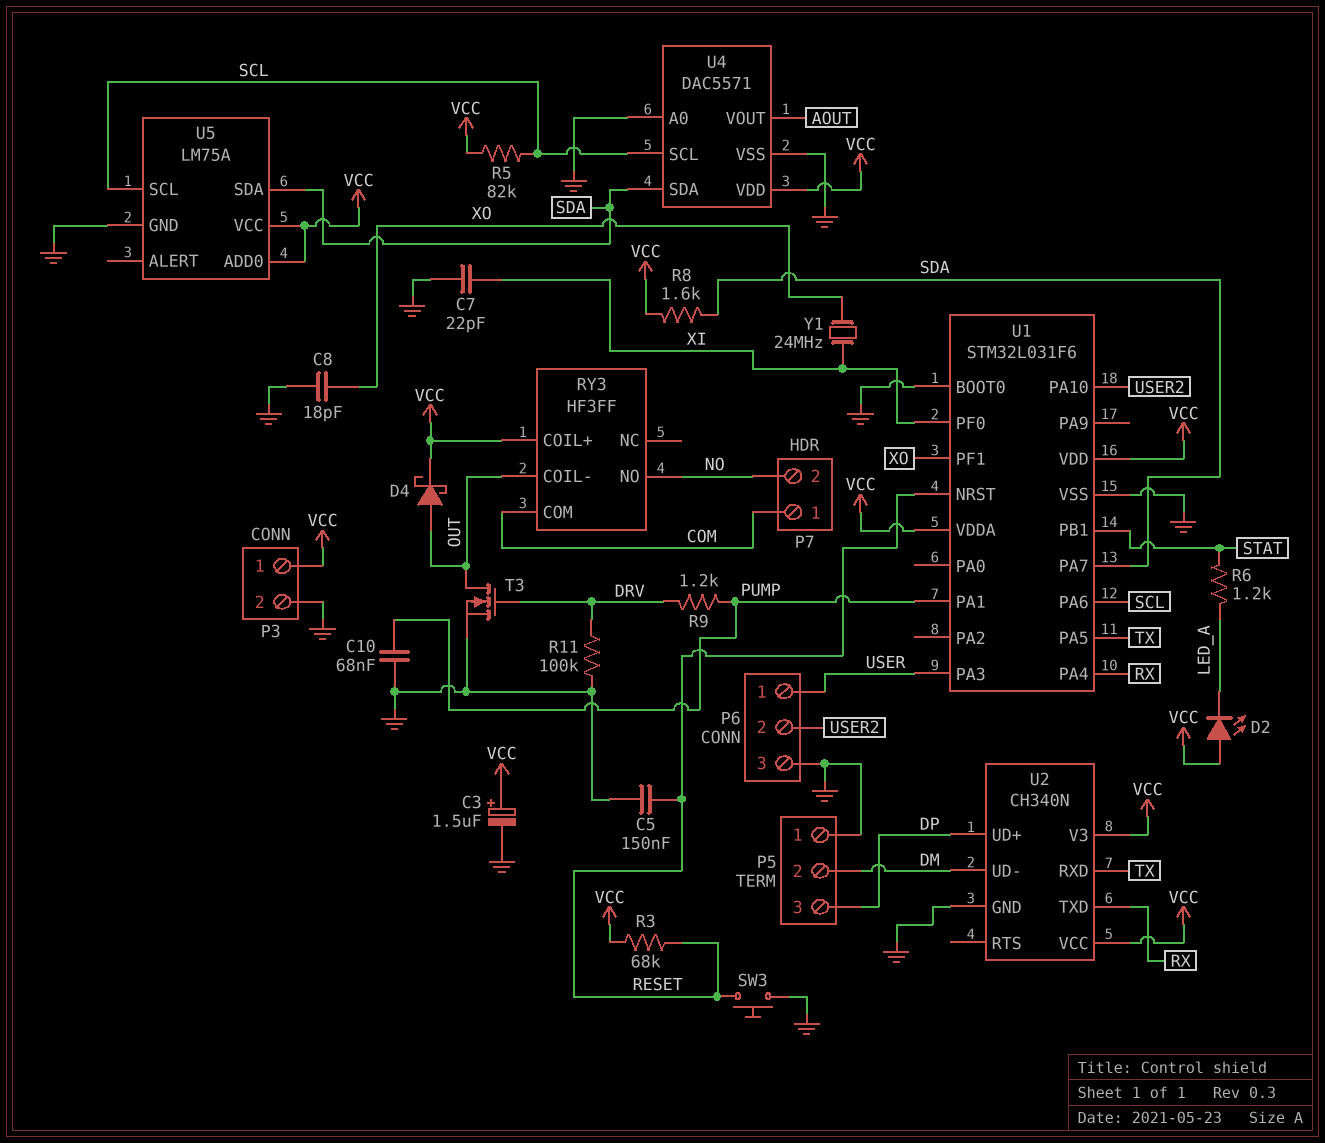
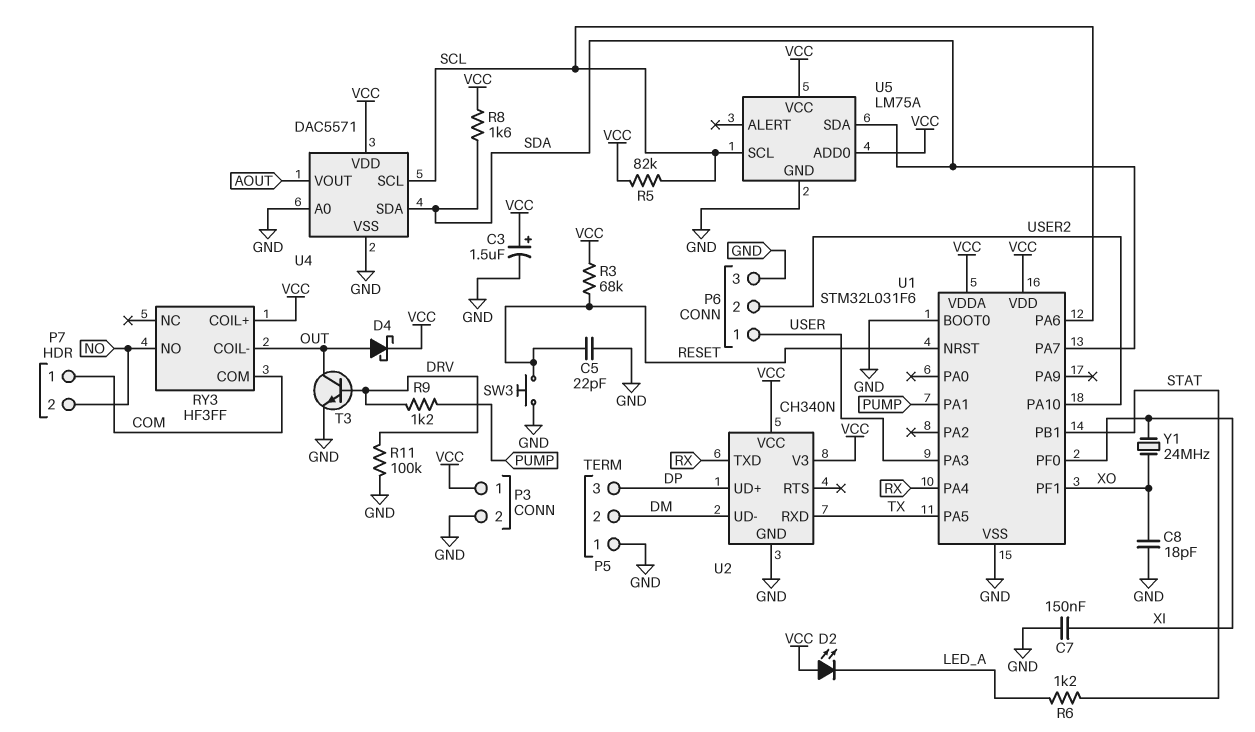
C5: 150nF (GND, RESET) -> 22pF (GND, RESET)
C7: 22pF (GND, XI) -> 150nF (GND, XI)
C10: 68nF (GND, PUMP) -> none
T3: NMOS (G DRV, D OUT, S GND) -> NPN (B DRV, C OUT, E GND)

